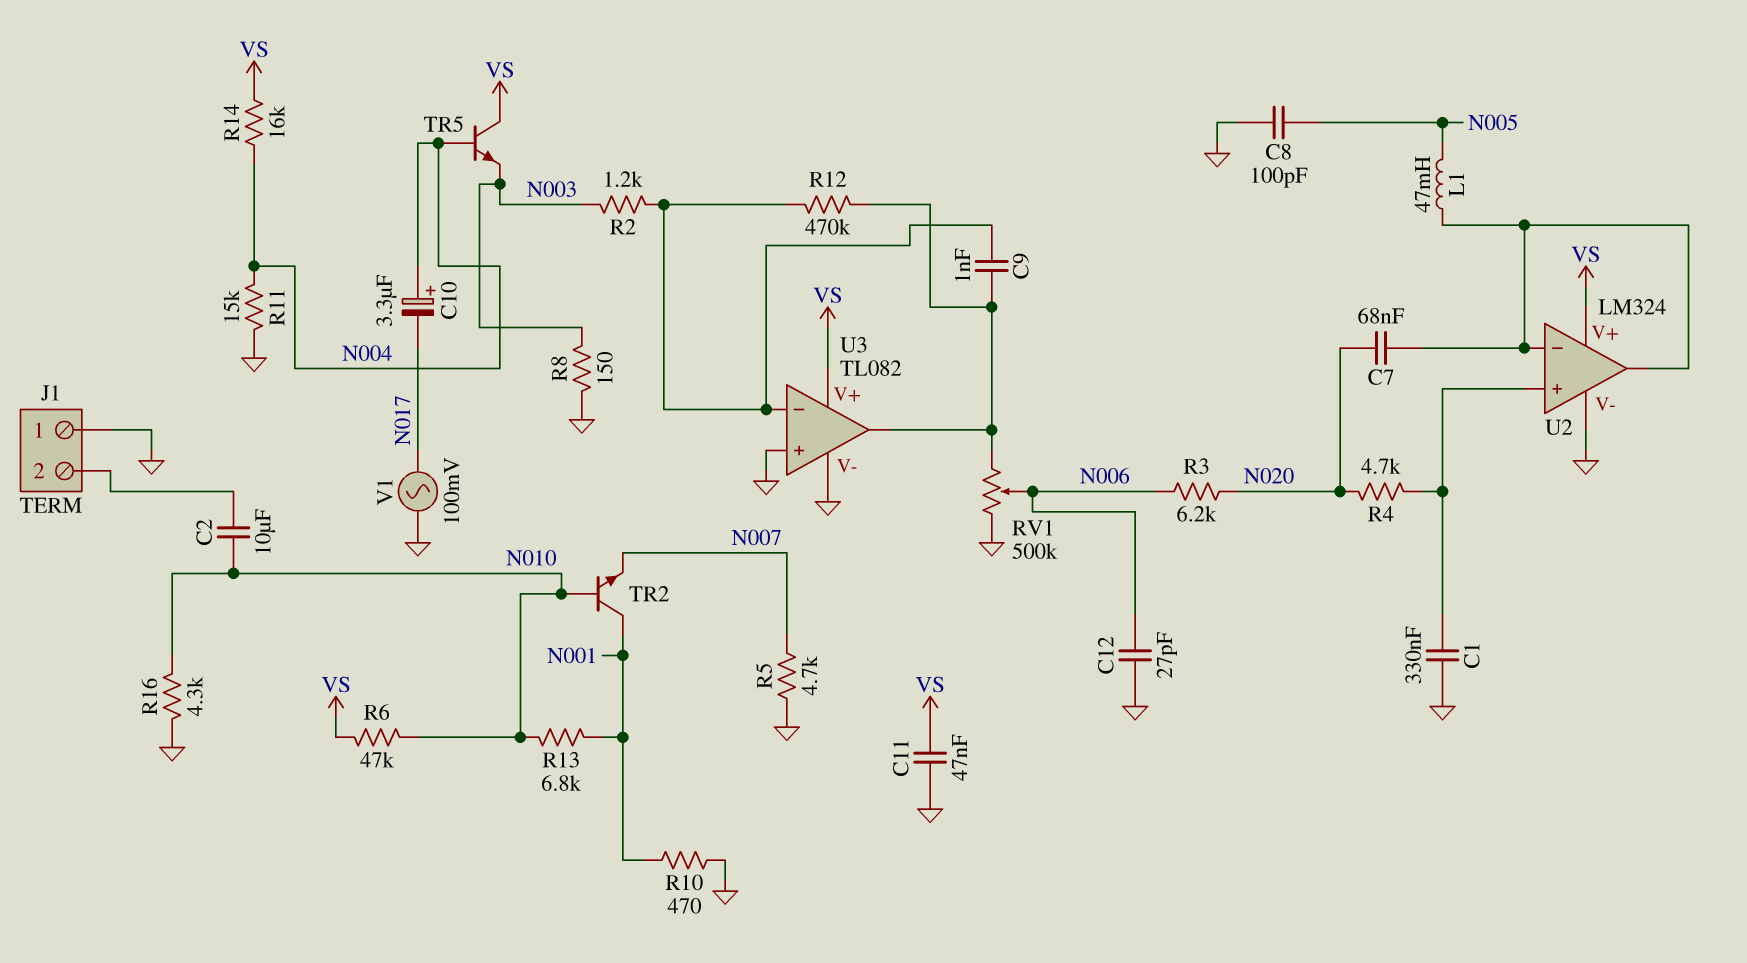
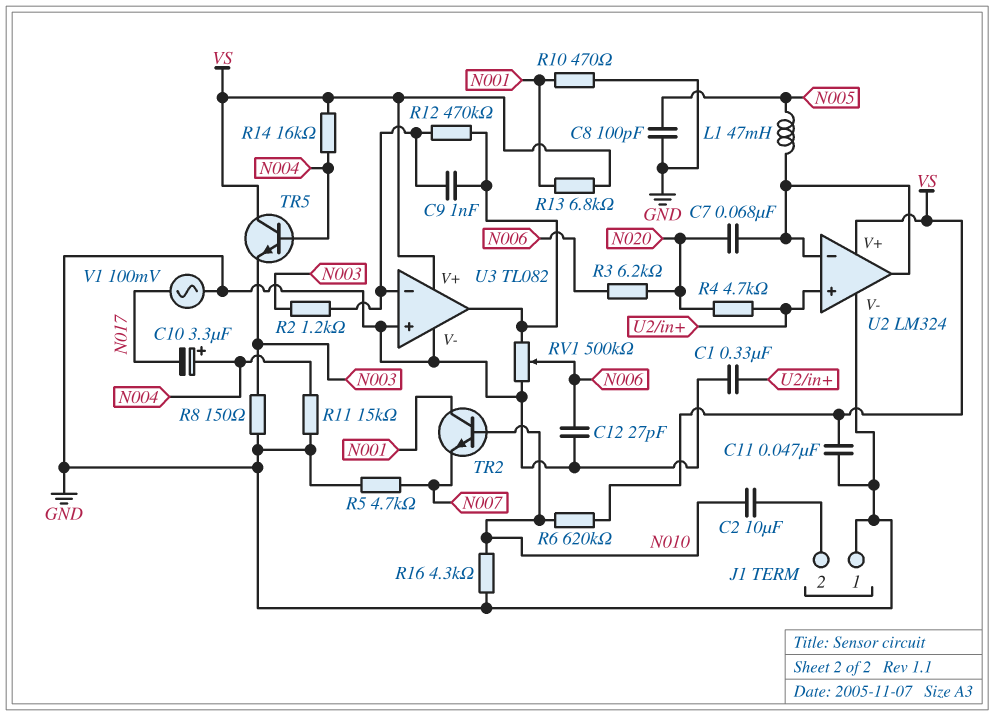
R6: 47k (N010, VS) -> 620k (N010, VS)
R13: 6.8k (N001, N010) -> 6.8k (N001, VS)

